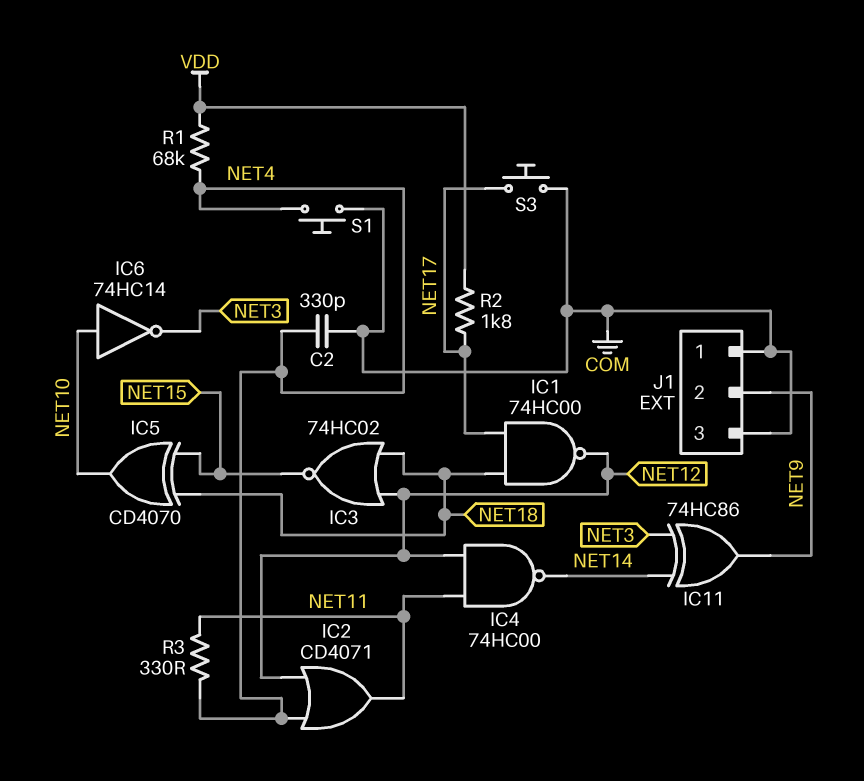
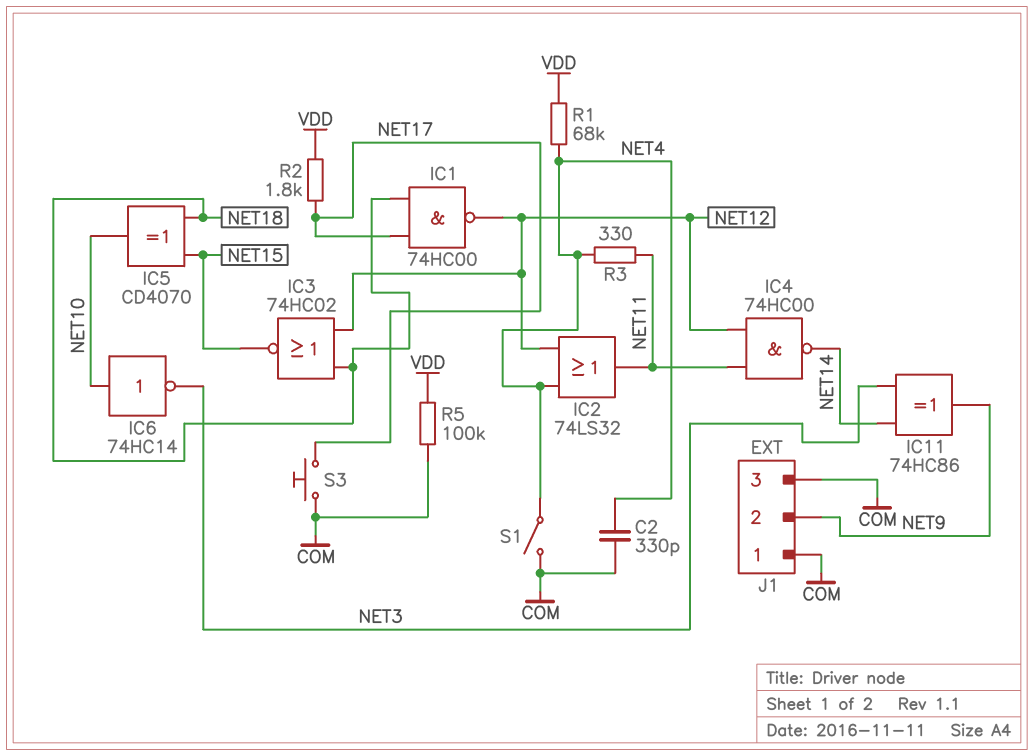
IC2: OR CD4071 (in NET4, in NET12, out NET11) -> OR 74LS32 (in NET4, in NET12, out NET11)
R5: none -> 100k (COM, VDD)
S1: button (COM, NET4) -> switch (COM, NET4)

